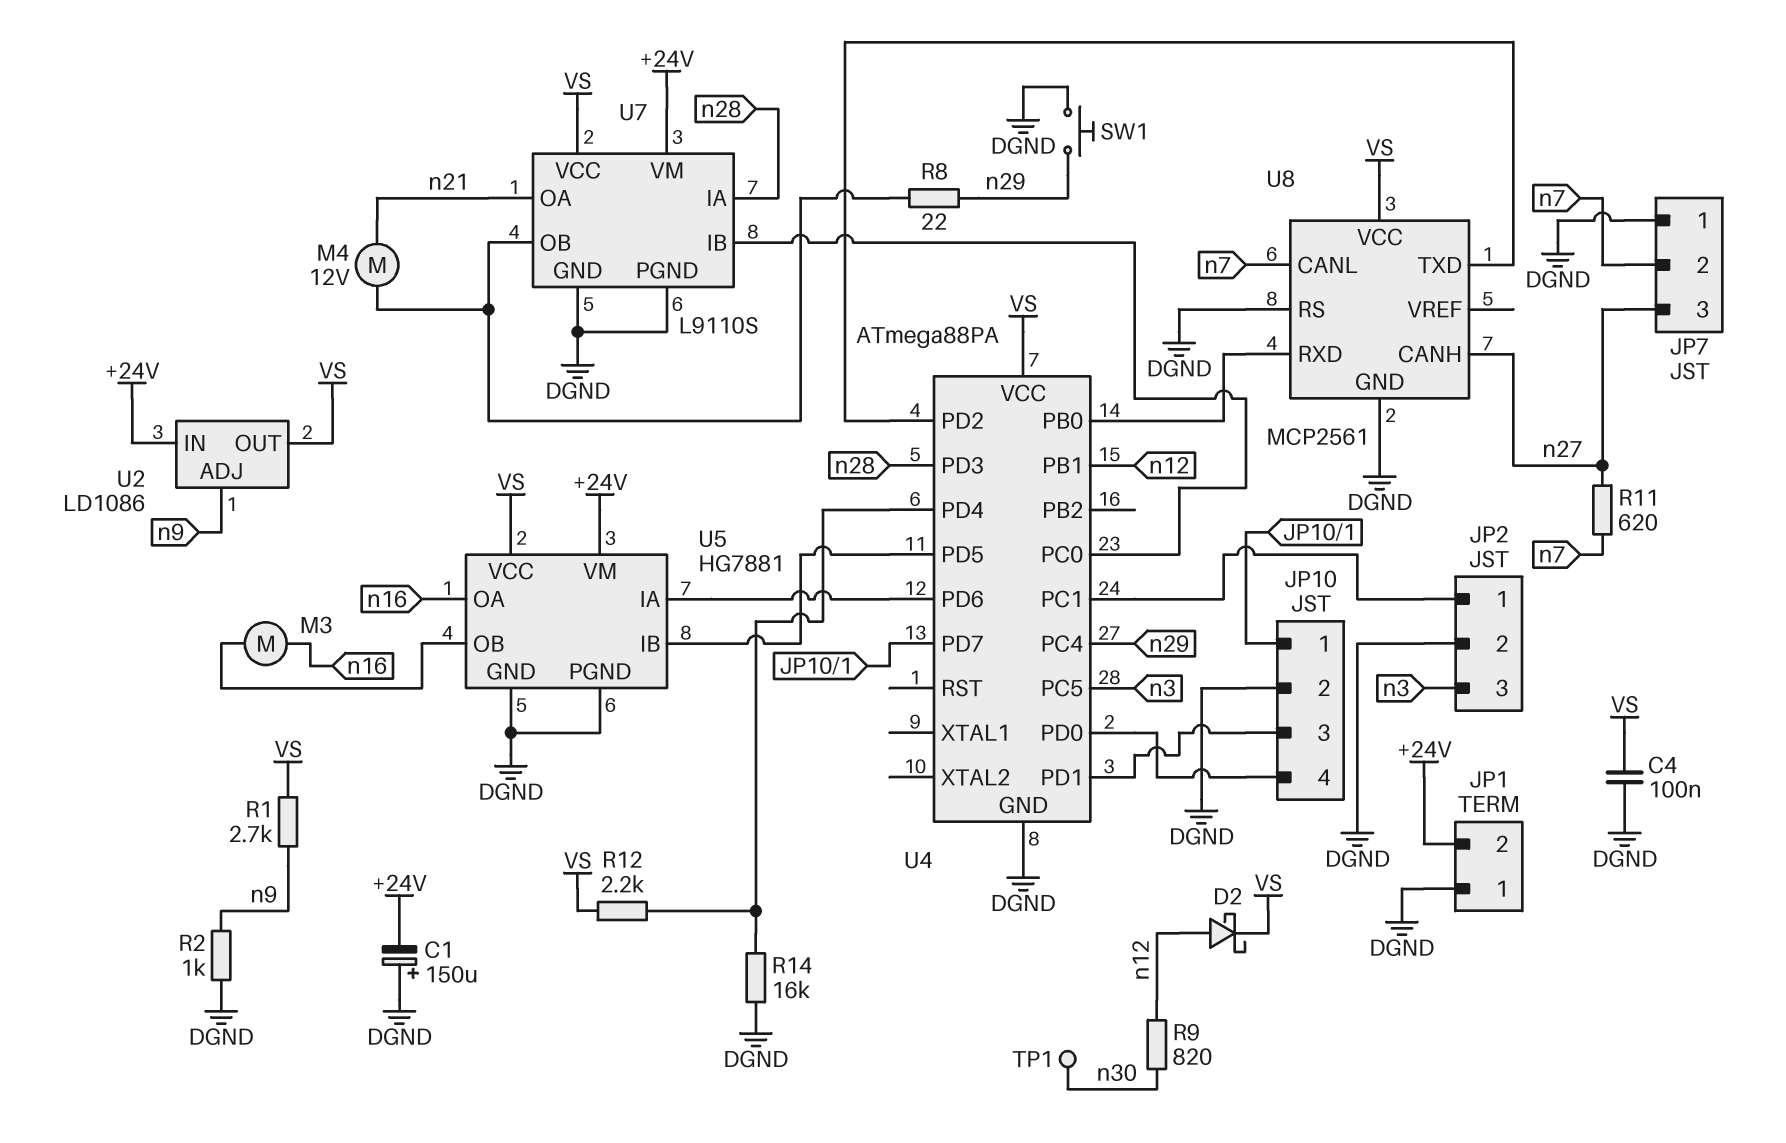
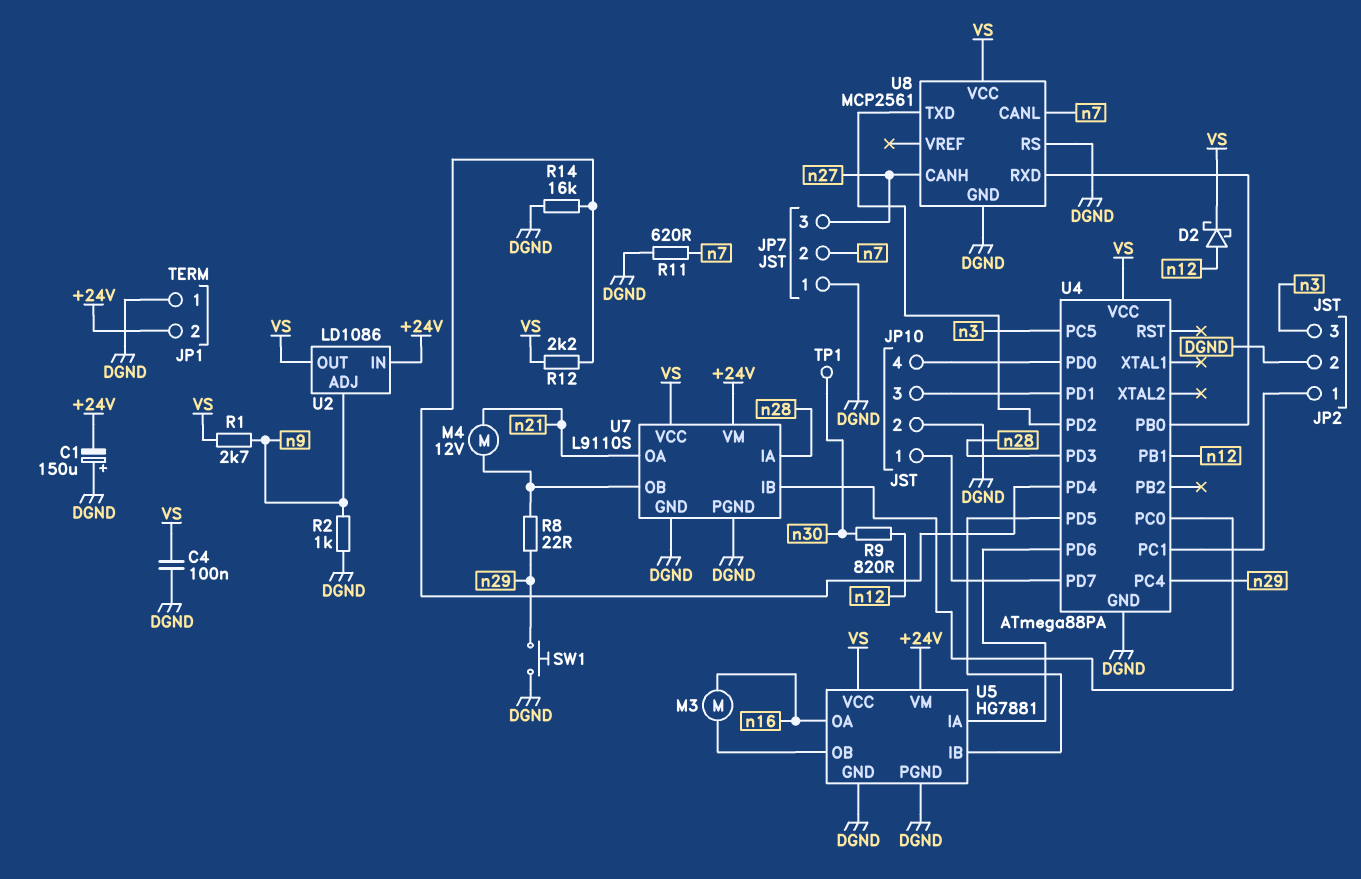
R11: 620 (n7, n27) -> 620 (DGND, n7)

